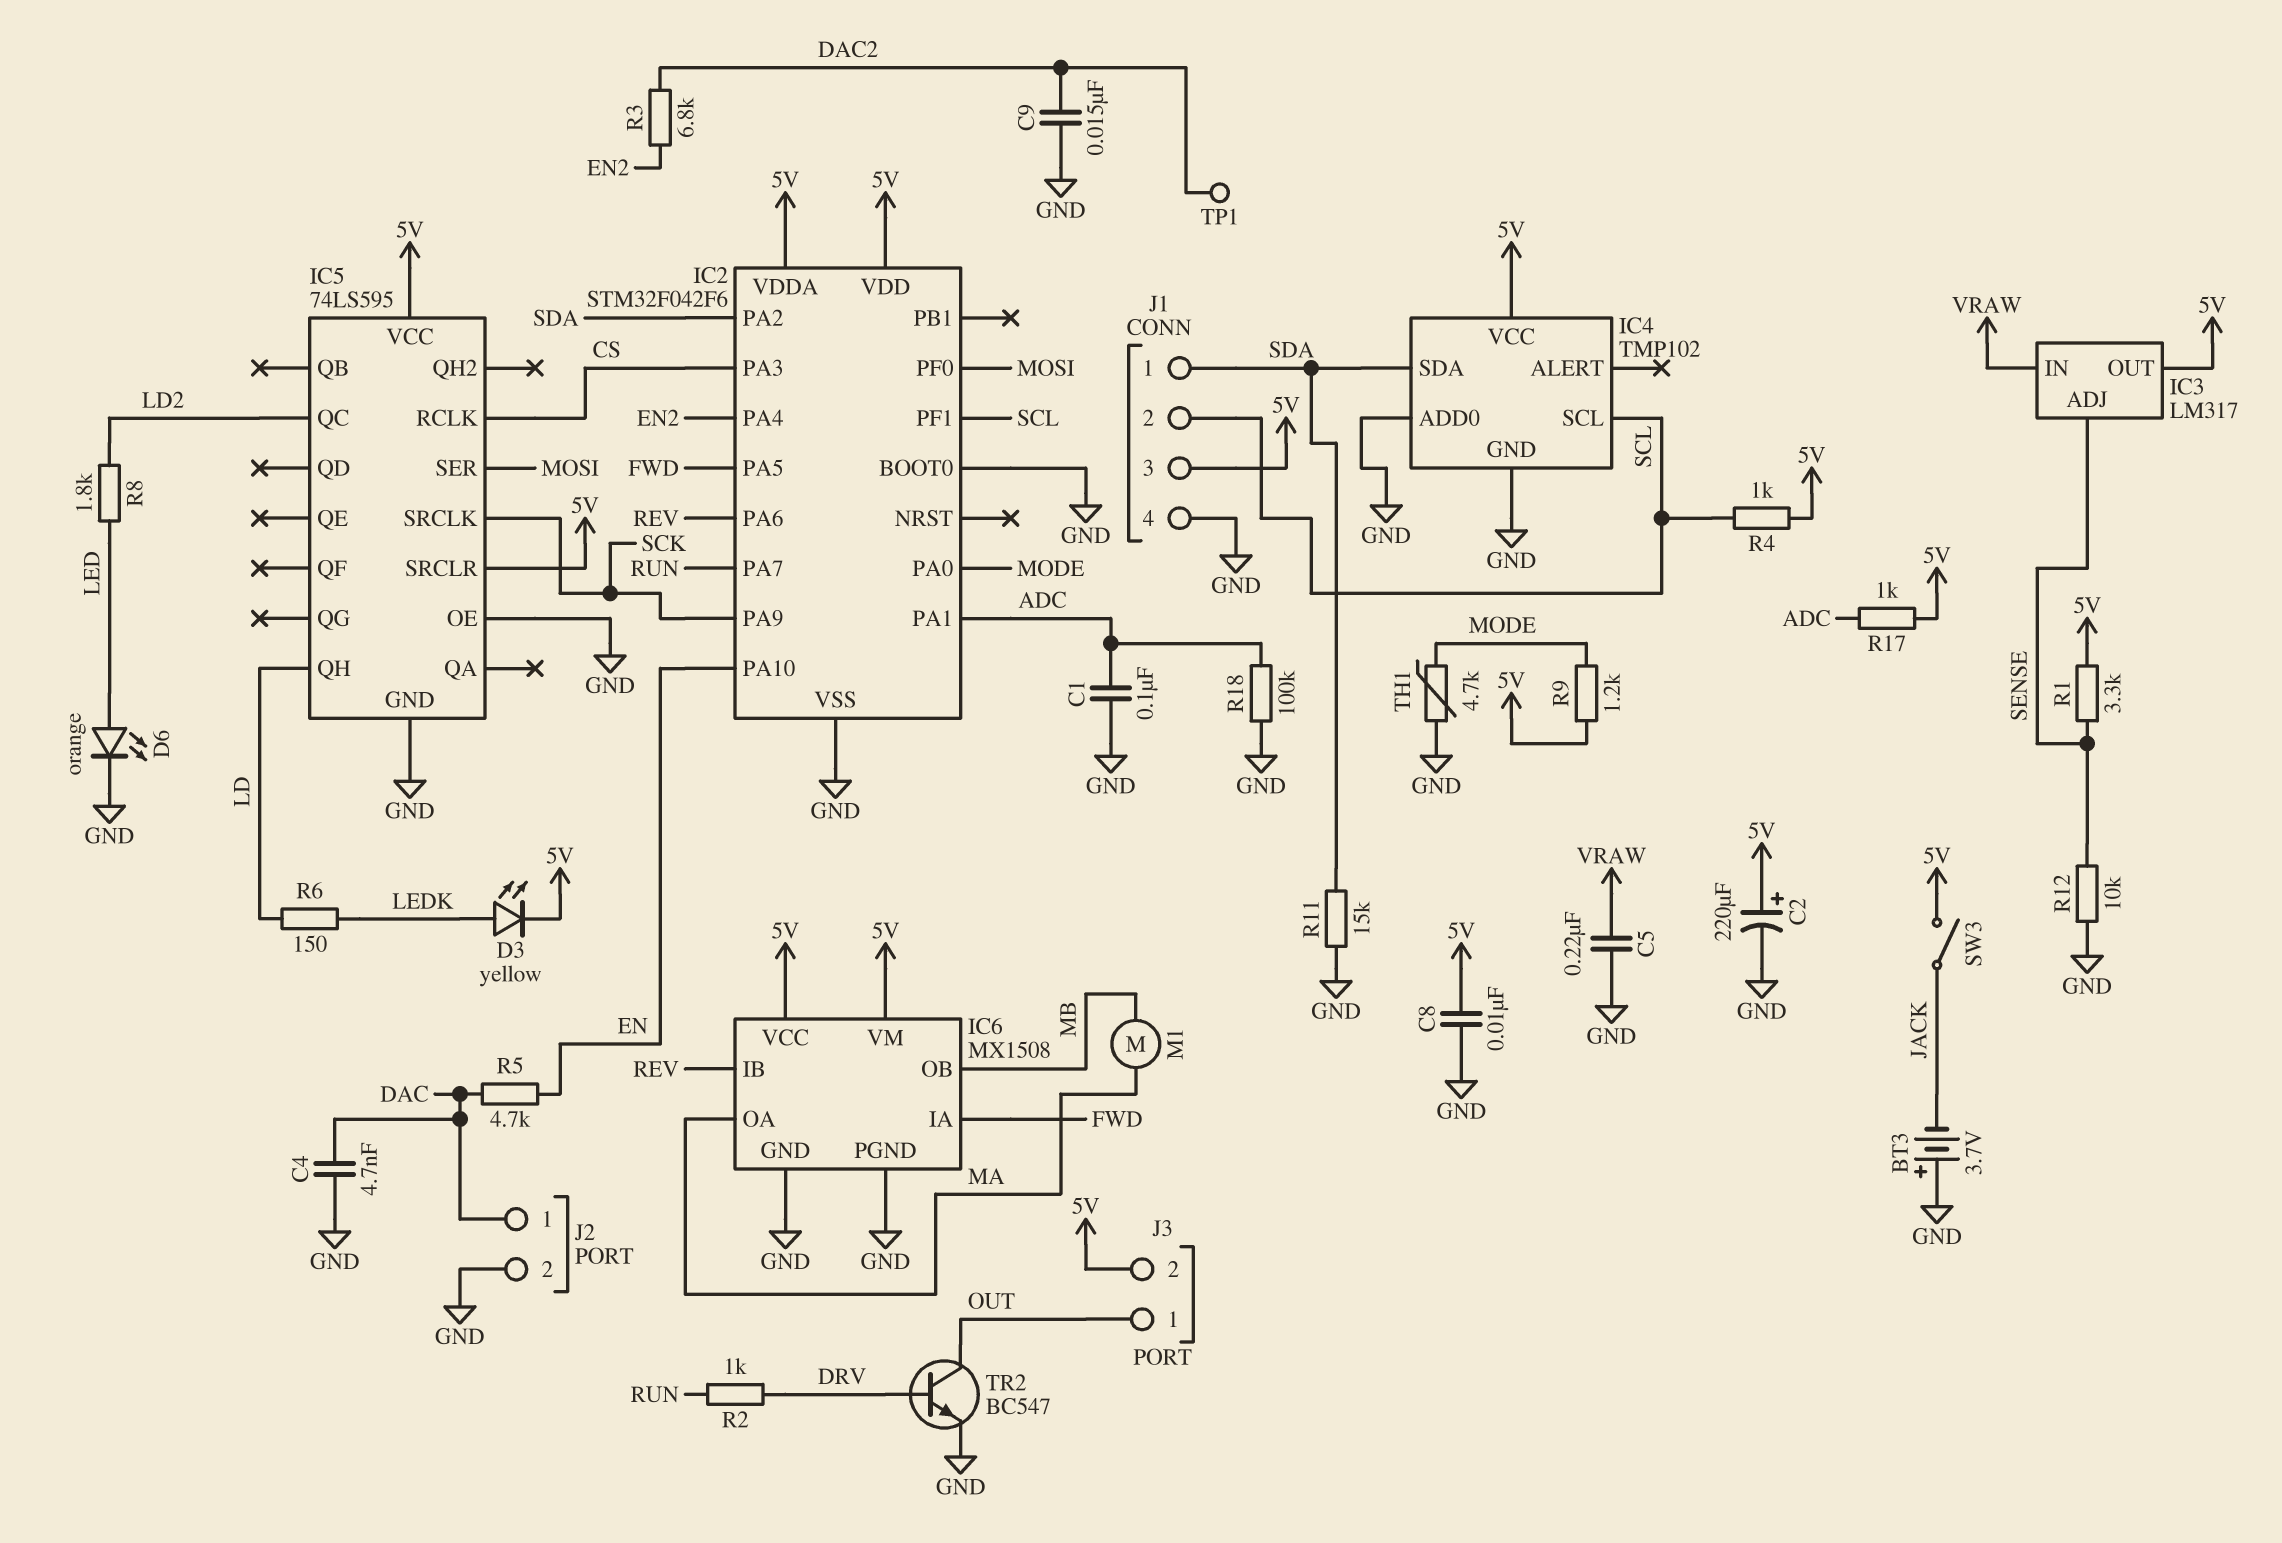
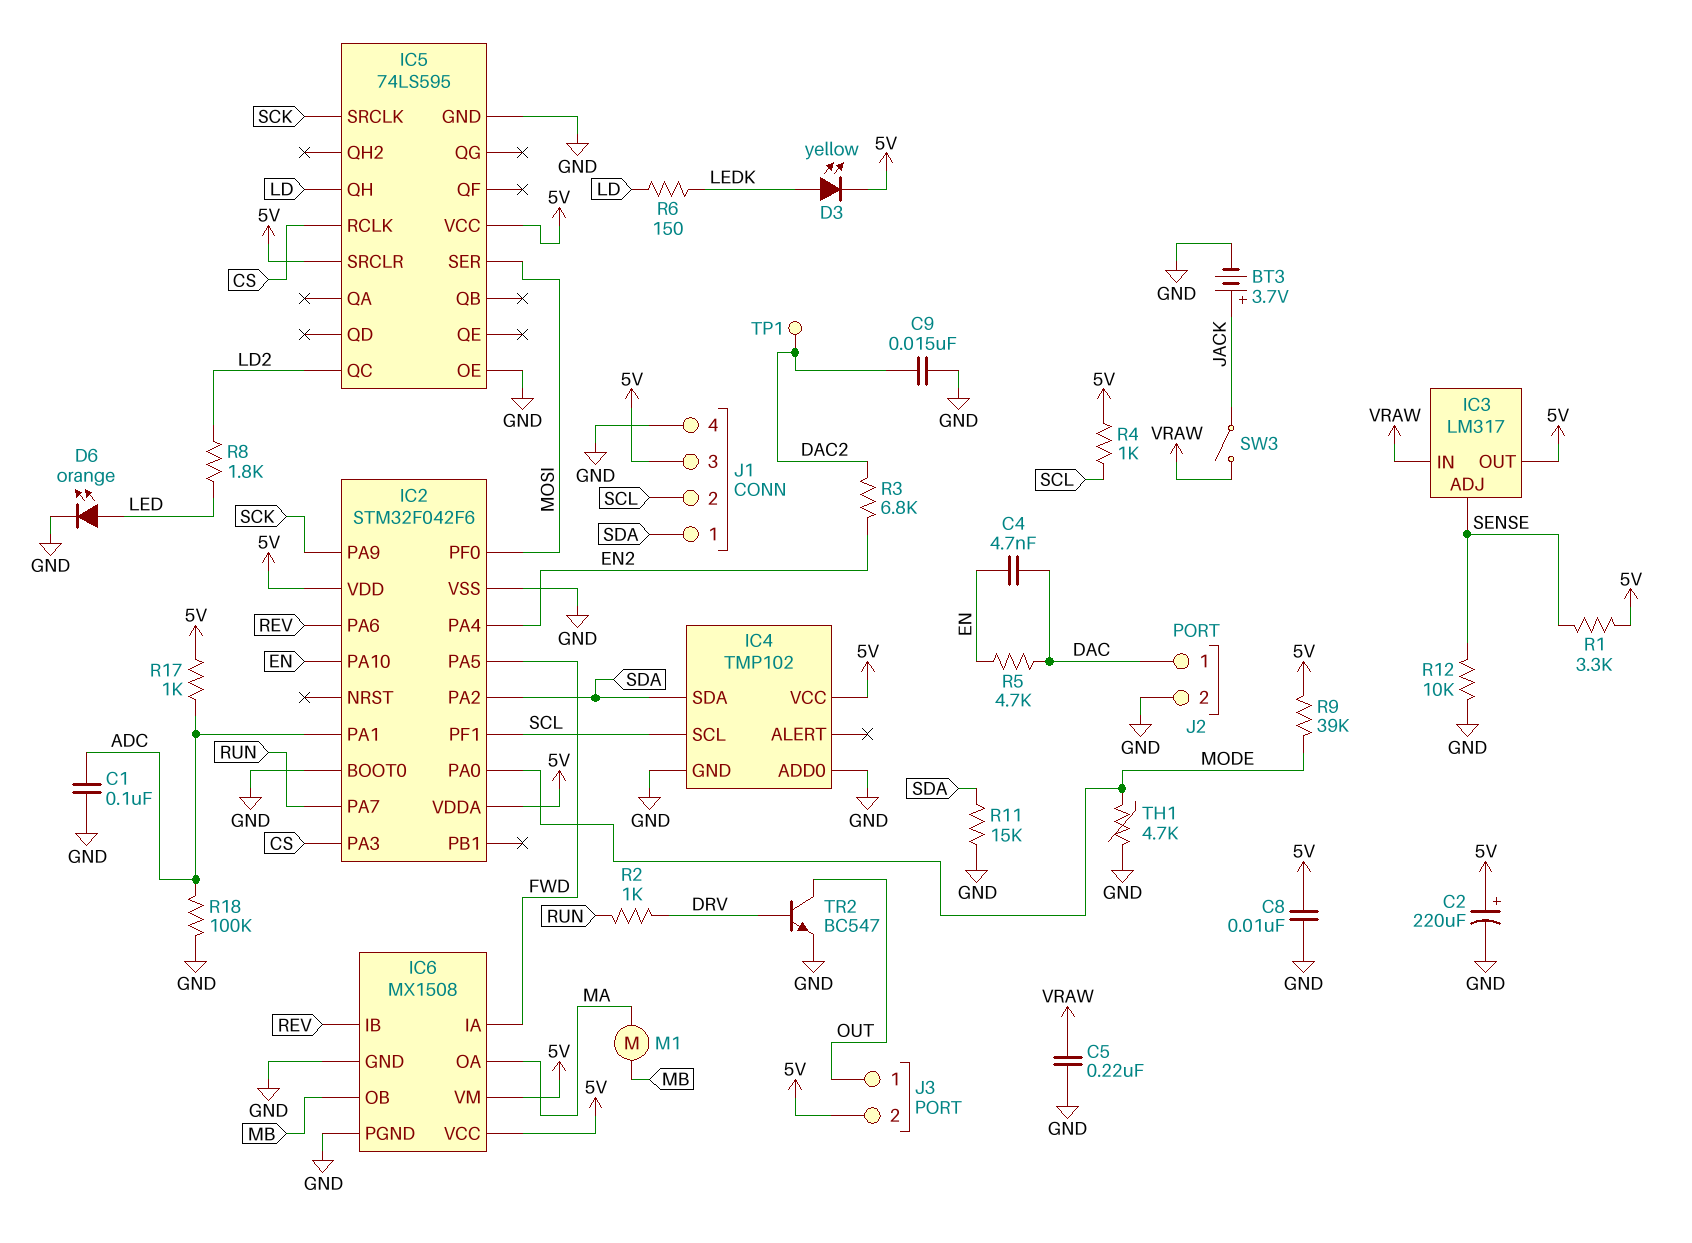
BT3: 3.7V (plus GND, minus JACK) -> 3.7V (plus JACK, minus GND)
C4: 4.7nF (DAC, GND) -> 4.7nF (DAC, EN)
R9: 1.2k (5V, MODE) -> 39k (5V, MODE)
SW3: switch (5V, JACK) -> switch (JACK, VRAW)

